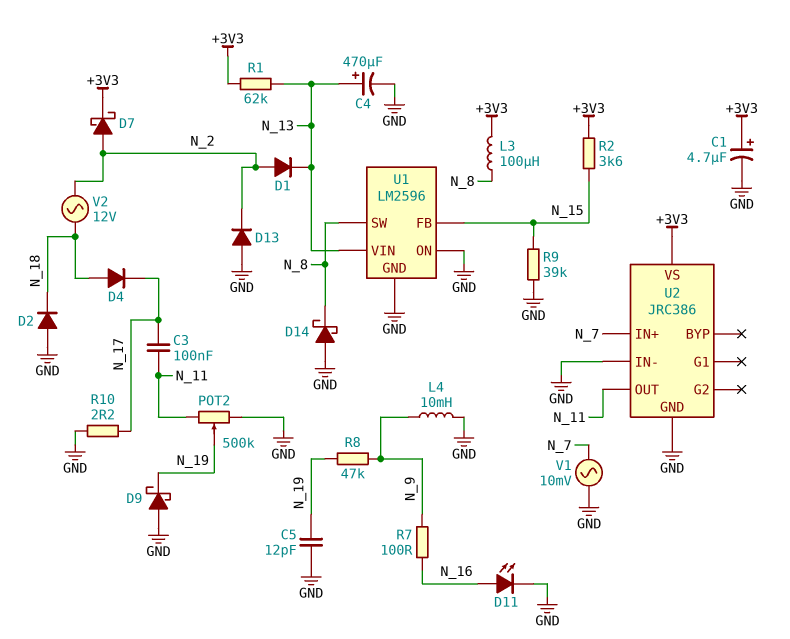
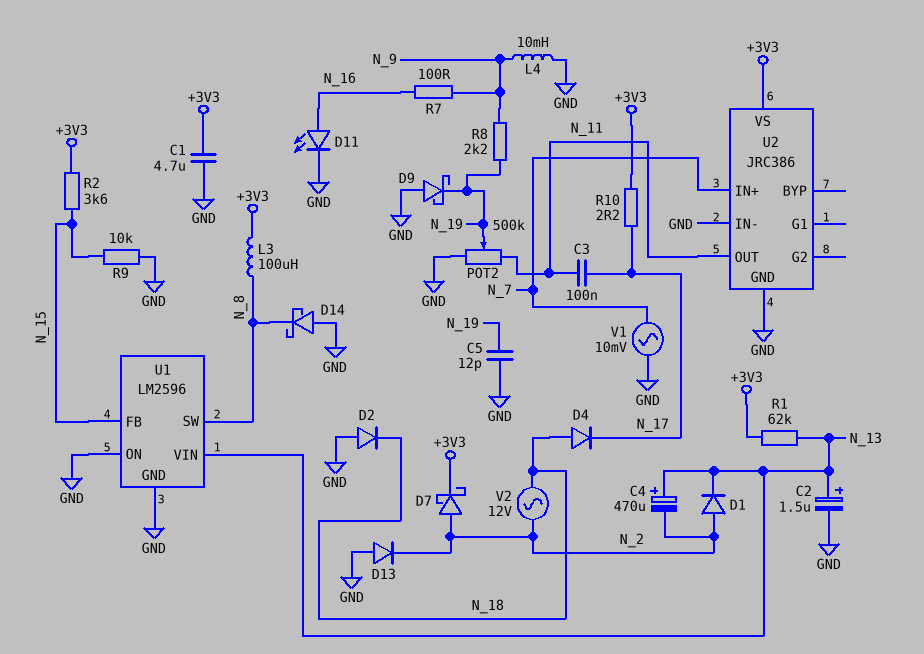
C1: 4.7uF (plus +3V3, minus GND) -> 4.7uF (+3V3, GND)
C2: none -> 1.5uF (plus N_13, minus GND)
C4: 470uF (plus N_13, minus GND) -> 470uF (plus N_13, minus N_2)
R8: 47k (N_9, N_19) -> 2.2k (N_9, N_19)
R9: 39k (GND, N_15) -> 10k (GND, N_15)
R10: 2.2 (GND, N_17) -> 2.2 (+3V3, N_17)

